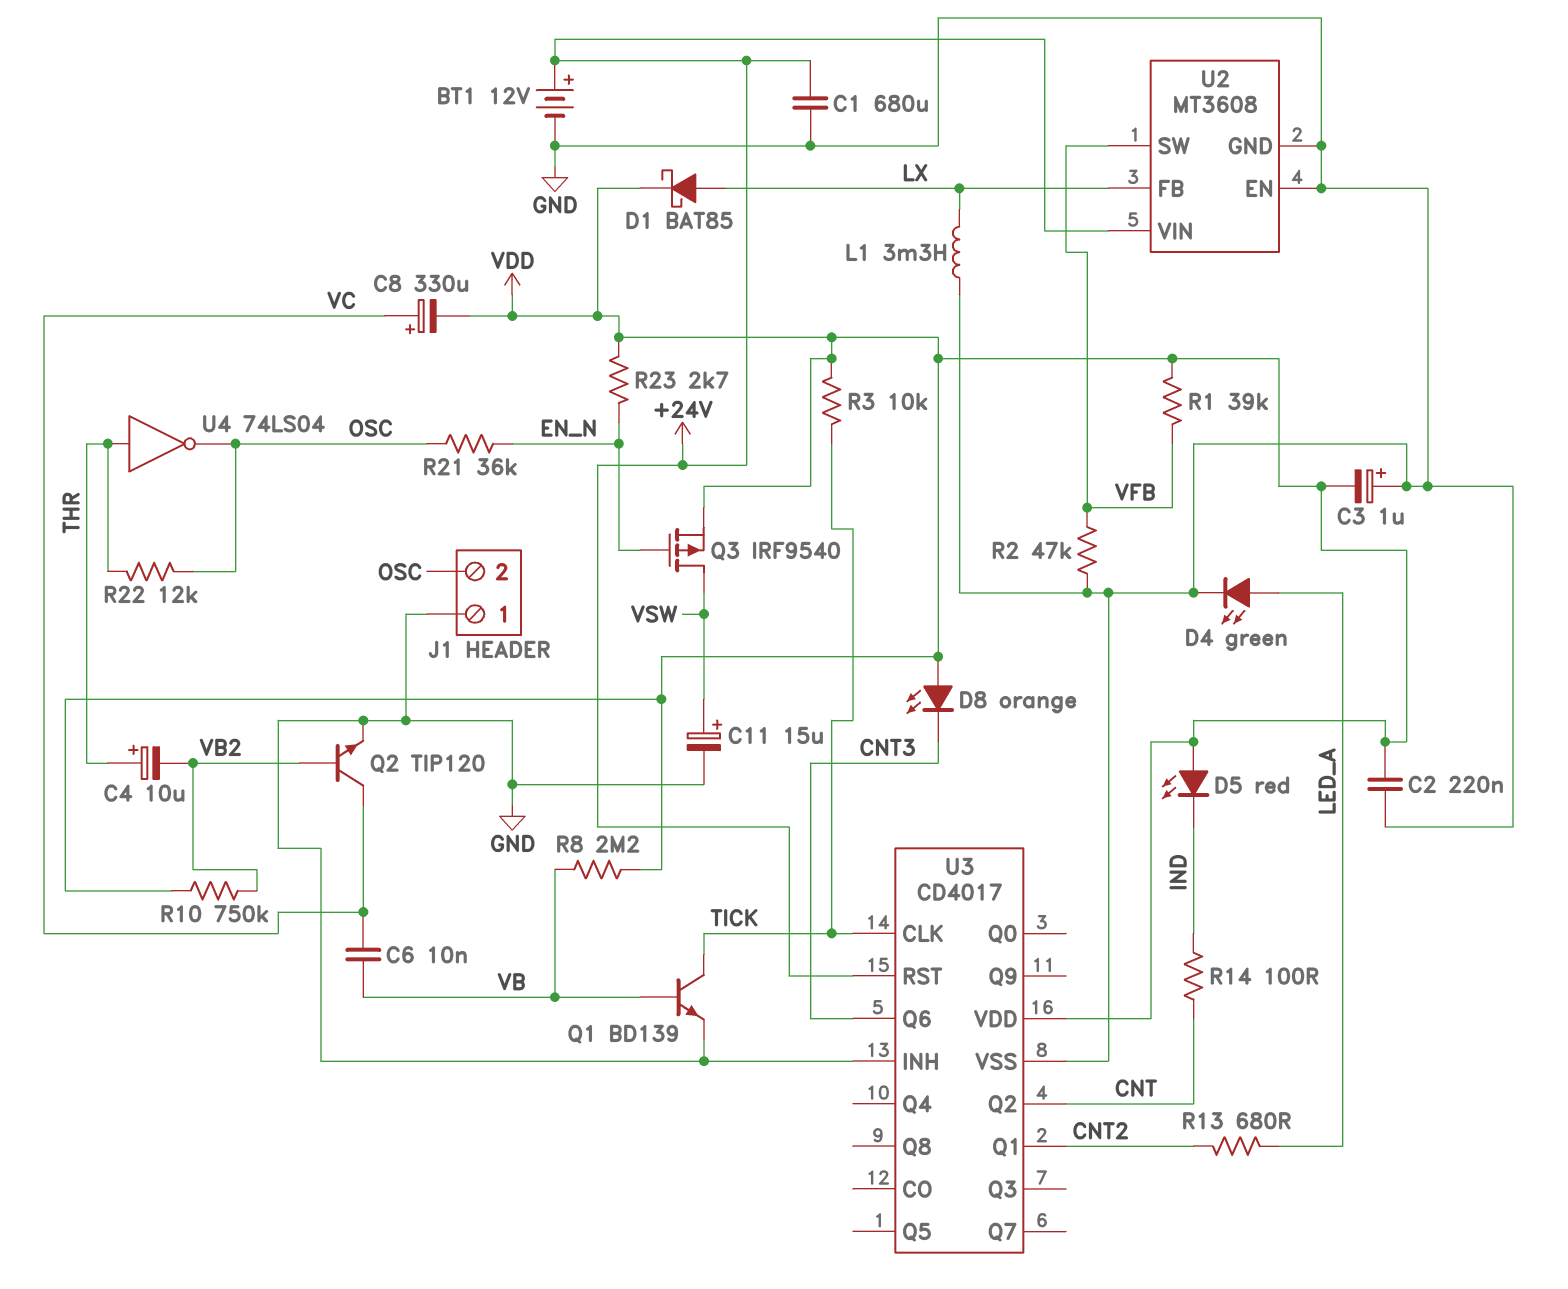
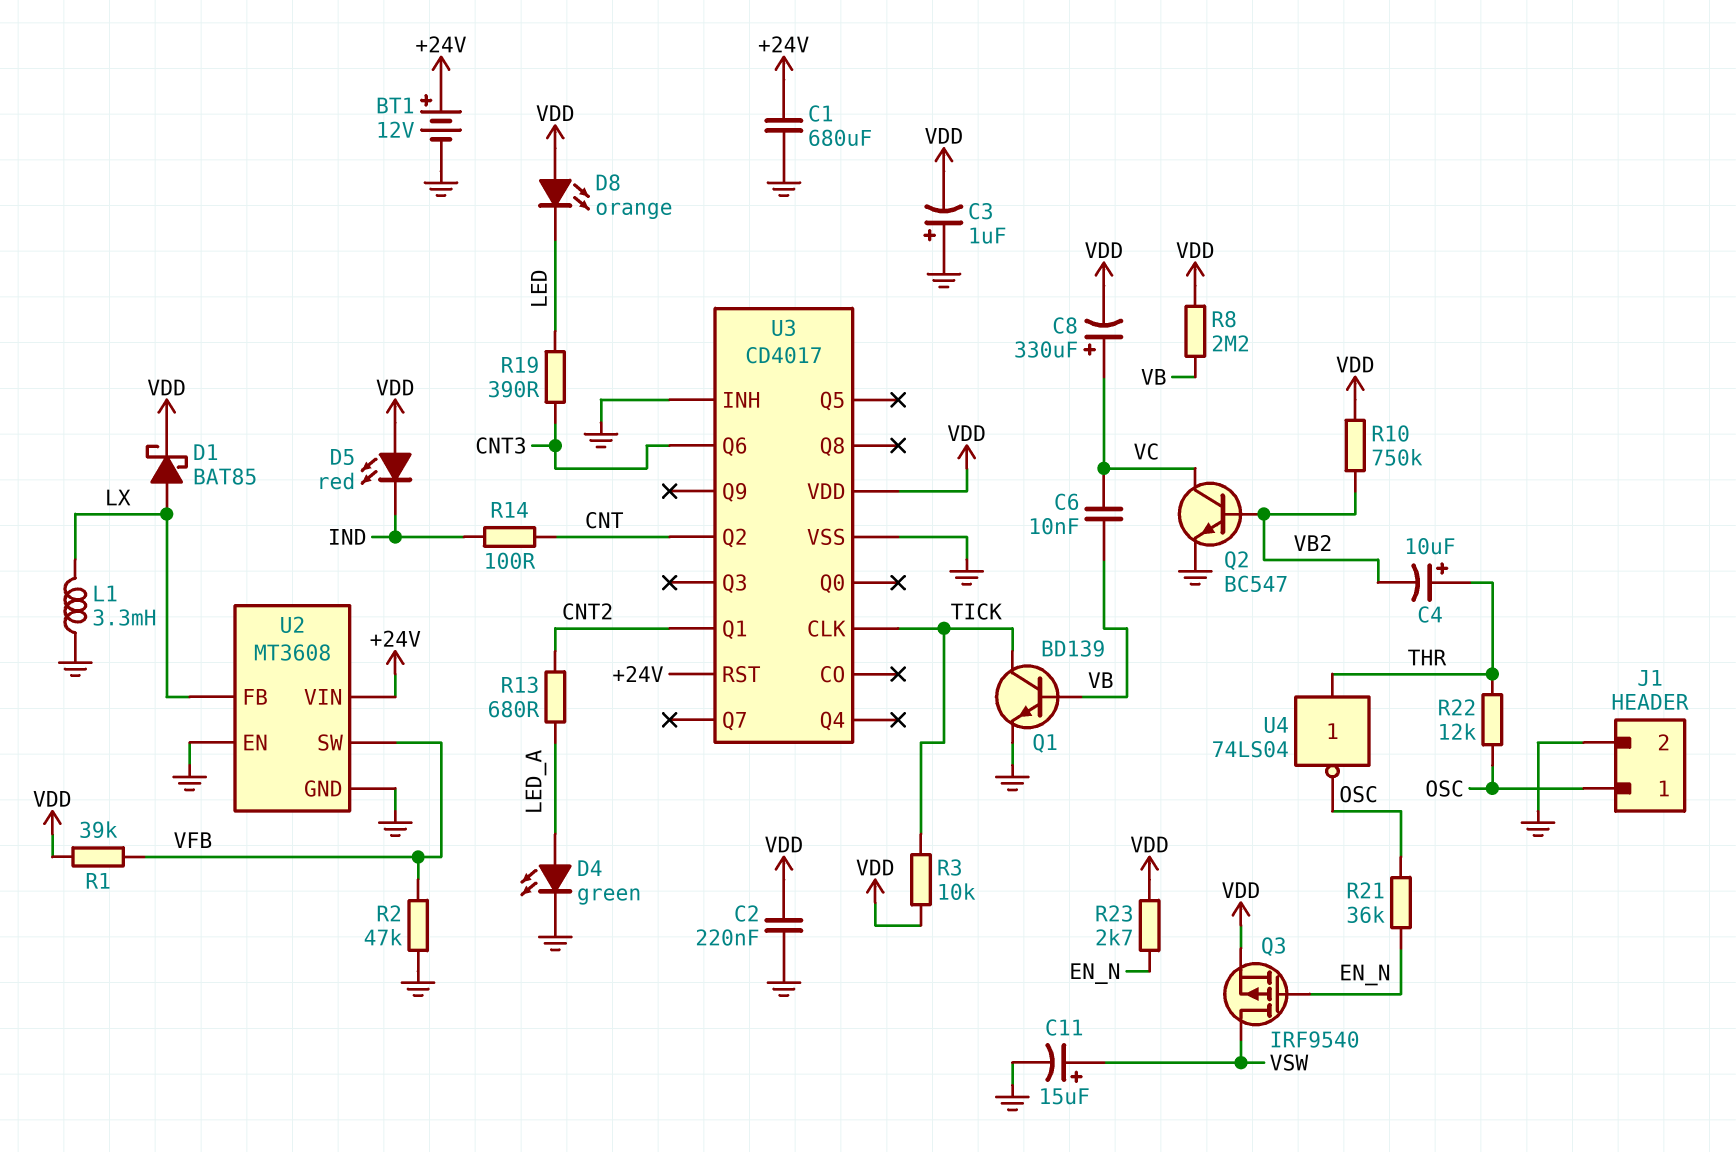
D8: LED orange (A VDD, K CNT3) -> LED orange (A VDD, K LED)
J1 pin 1: GND -> OSC
J1 pin 2: OSC -> GND
Q2: NPN TIP120 (B VB2, C VC, E GND) -> NPN BC547 (B VB2, C VC, E GND)
R19: none -> 390 (CNT3, LED)

